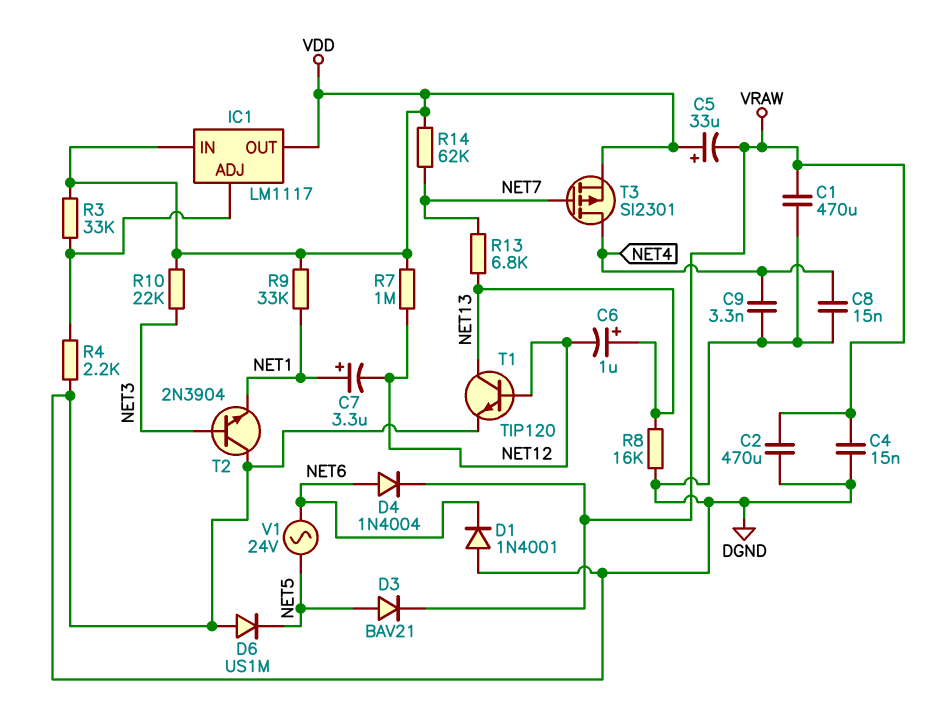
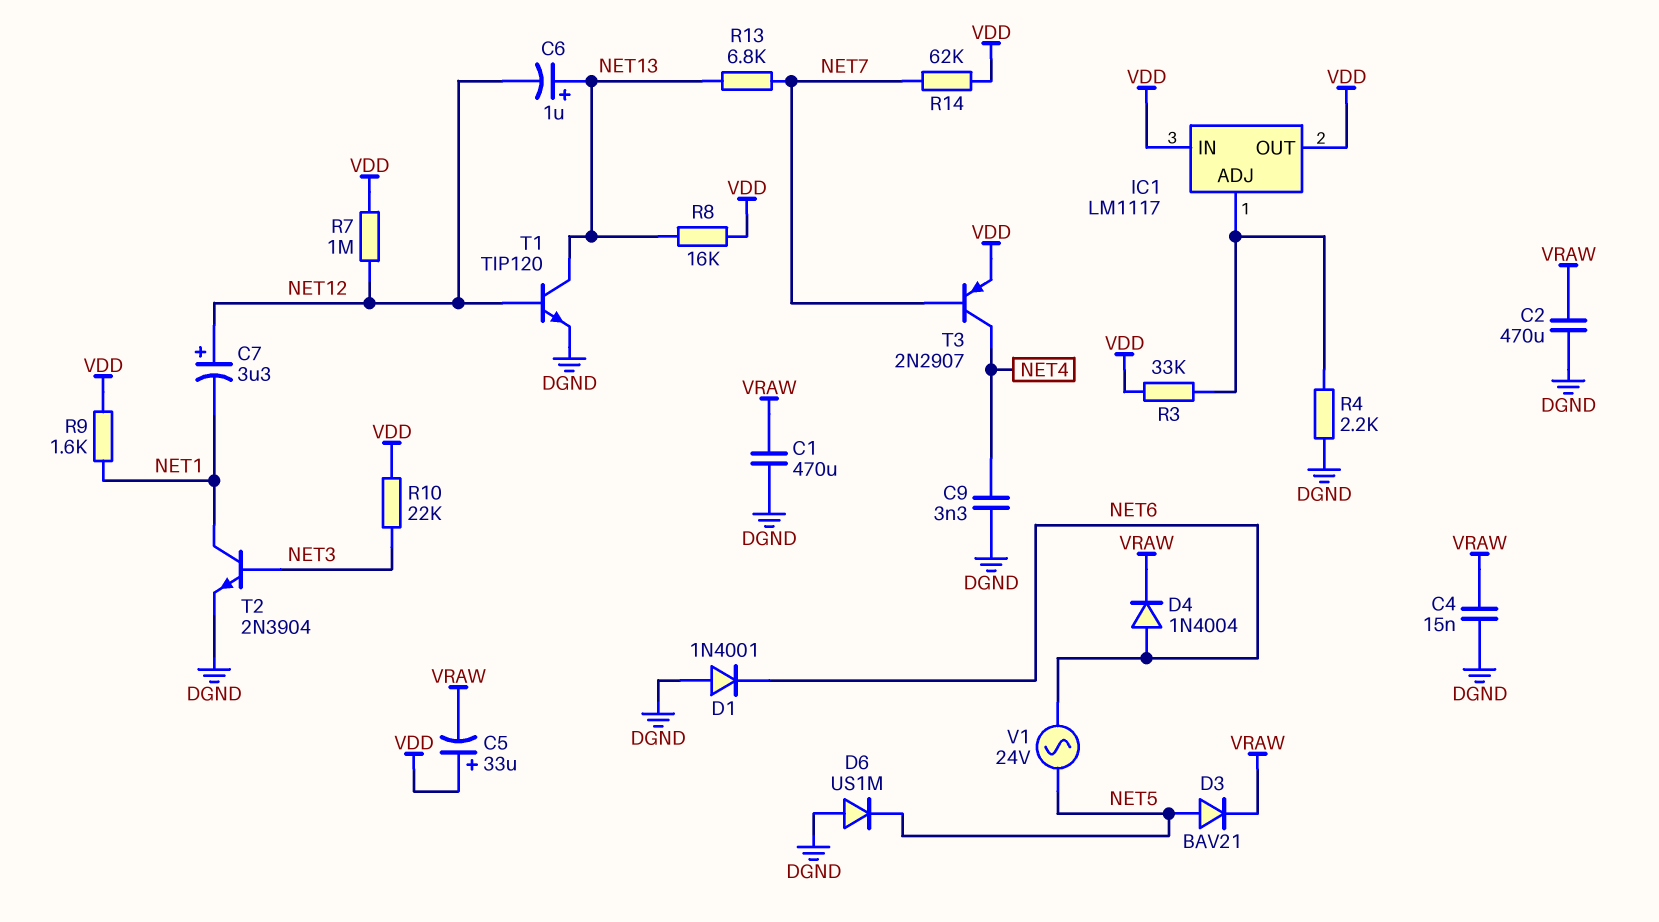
C7: 3.3uF (plus NET1, minus NET12) -> 3.3uF (plus NET12, minus NET1)
C8: 15nF (DGND, NET4) -> none
R8: 16k (DGND, NET13) -> 16k (NET13, VDD)
R9: 33k (NET1, VDD) -> 1.6k (NET1, VDD)
T2: NPN 2N3904 (B NET3, C DGND, E NET1) -> NPN 2N3904 (B NET3, C NET1, E DGND)
T3: PMOS SI2301 (G NET7, D NET4, S VDD) -> PNP 2N2907 (B NET7, C NET4, E VDD)

